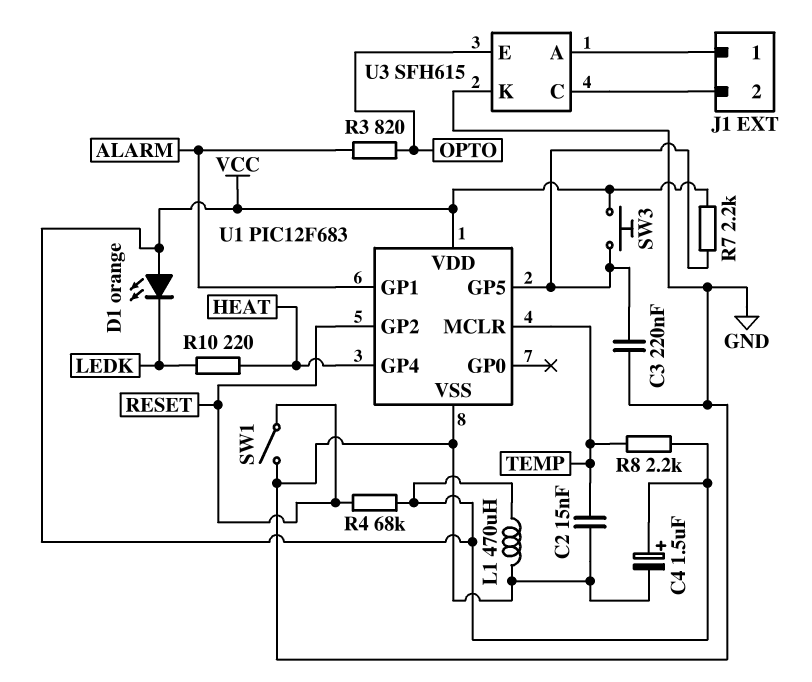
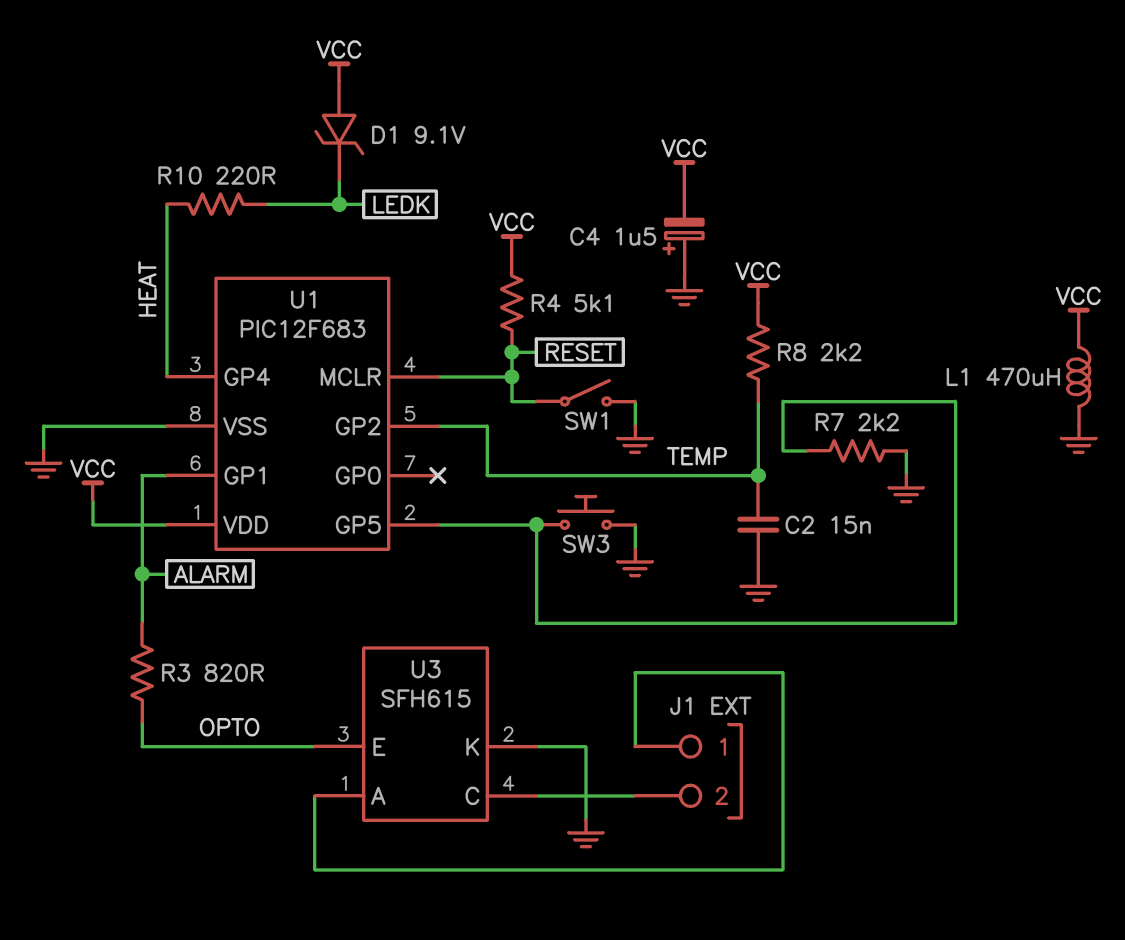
C3: 220nF (GND, U1/GP5) -> none
C4: 1.5uF (plus VCC, minus GND) -> 1.5uF (plus GND, minus VCC)
D1: LED orange (A VCC, K LEDK) -> zener 9.1V (A VCC, K LEDK)
R4: 68k (RESET, VCC) -> 5.1k (RESET, VCC)
R7: 2.2k (U1/GP5, VCC) -> 2.2k (GND, U1/GP5)
SW3: button (U1/GP5, VCC) -> button (GND, U1/GP5)
U1 pin GP2: RESET -> TEMP
U1 pin MCLR: TEMP -> RESET

